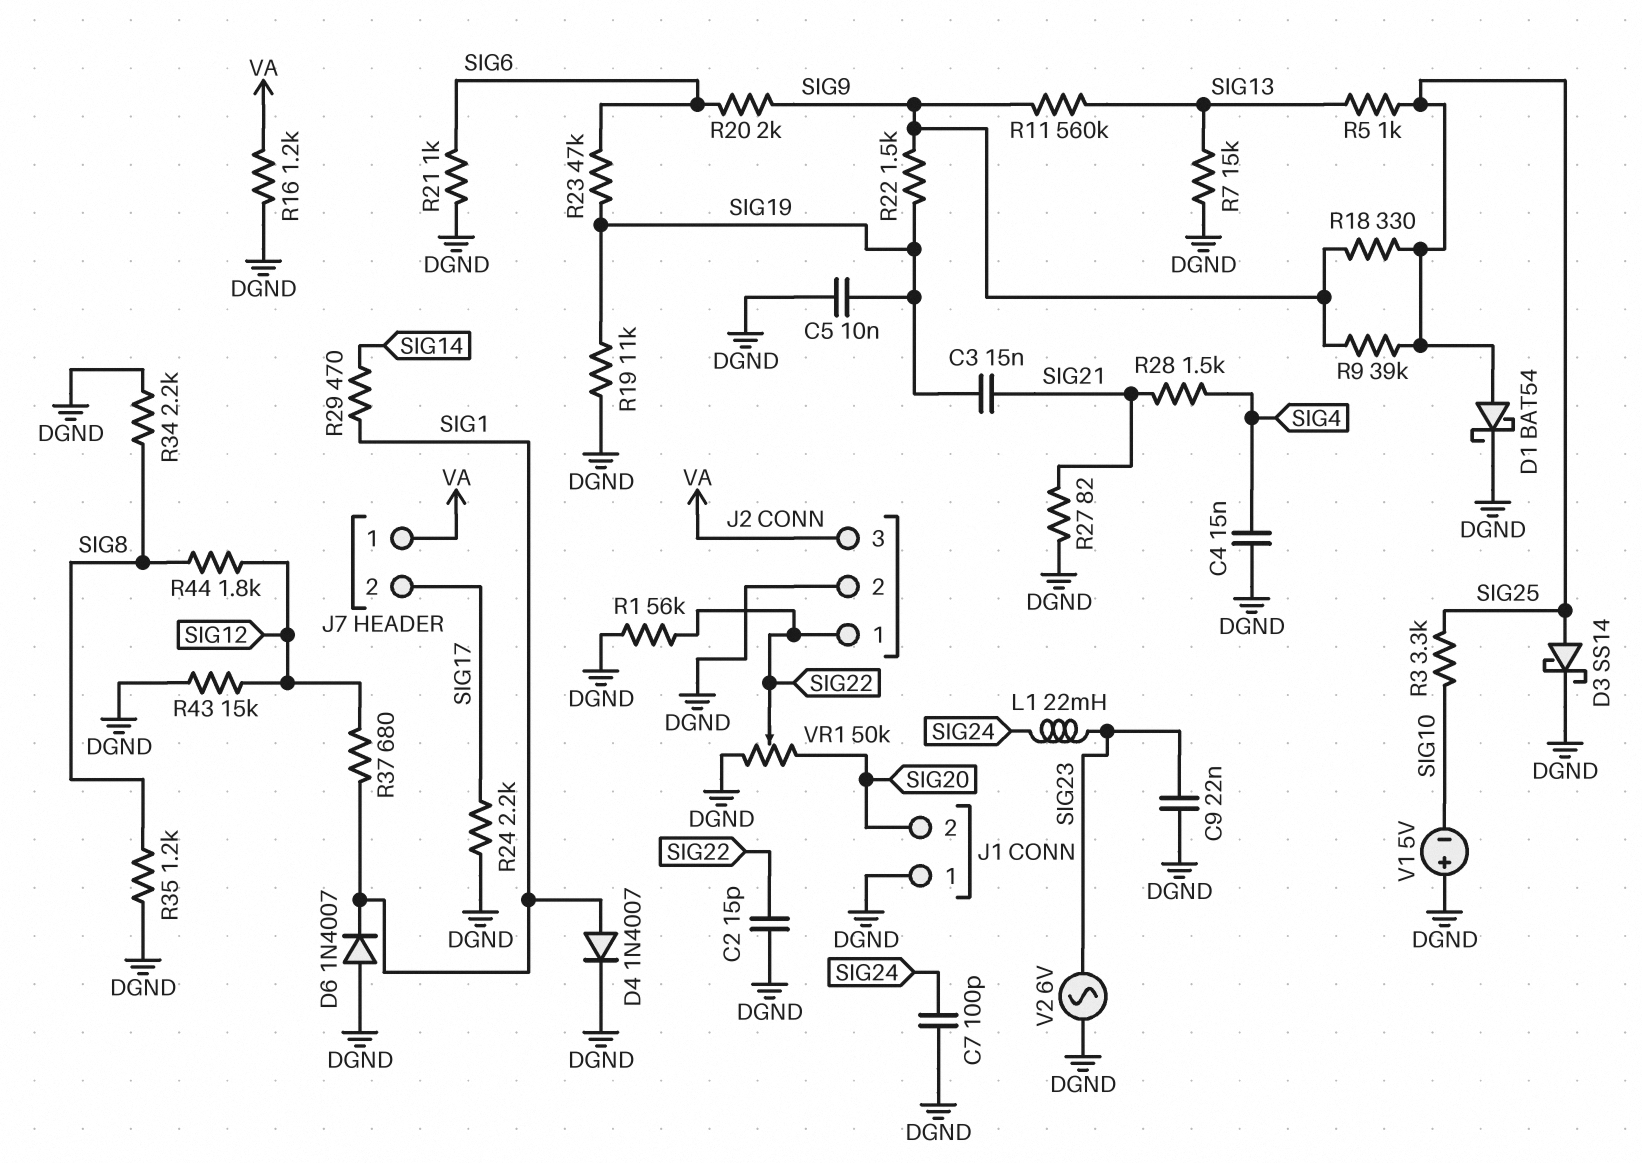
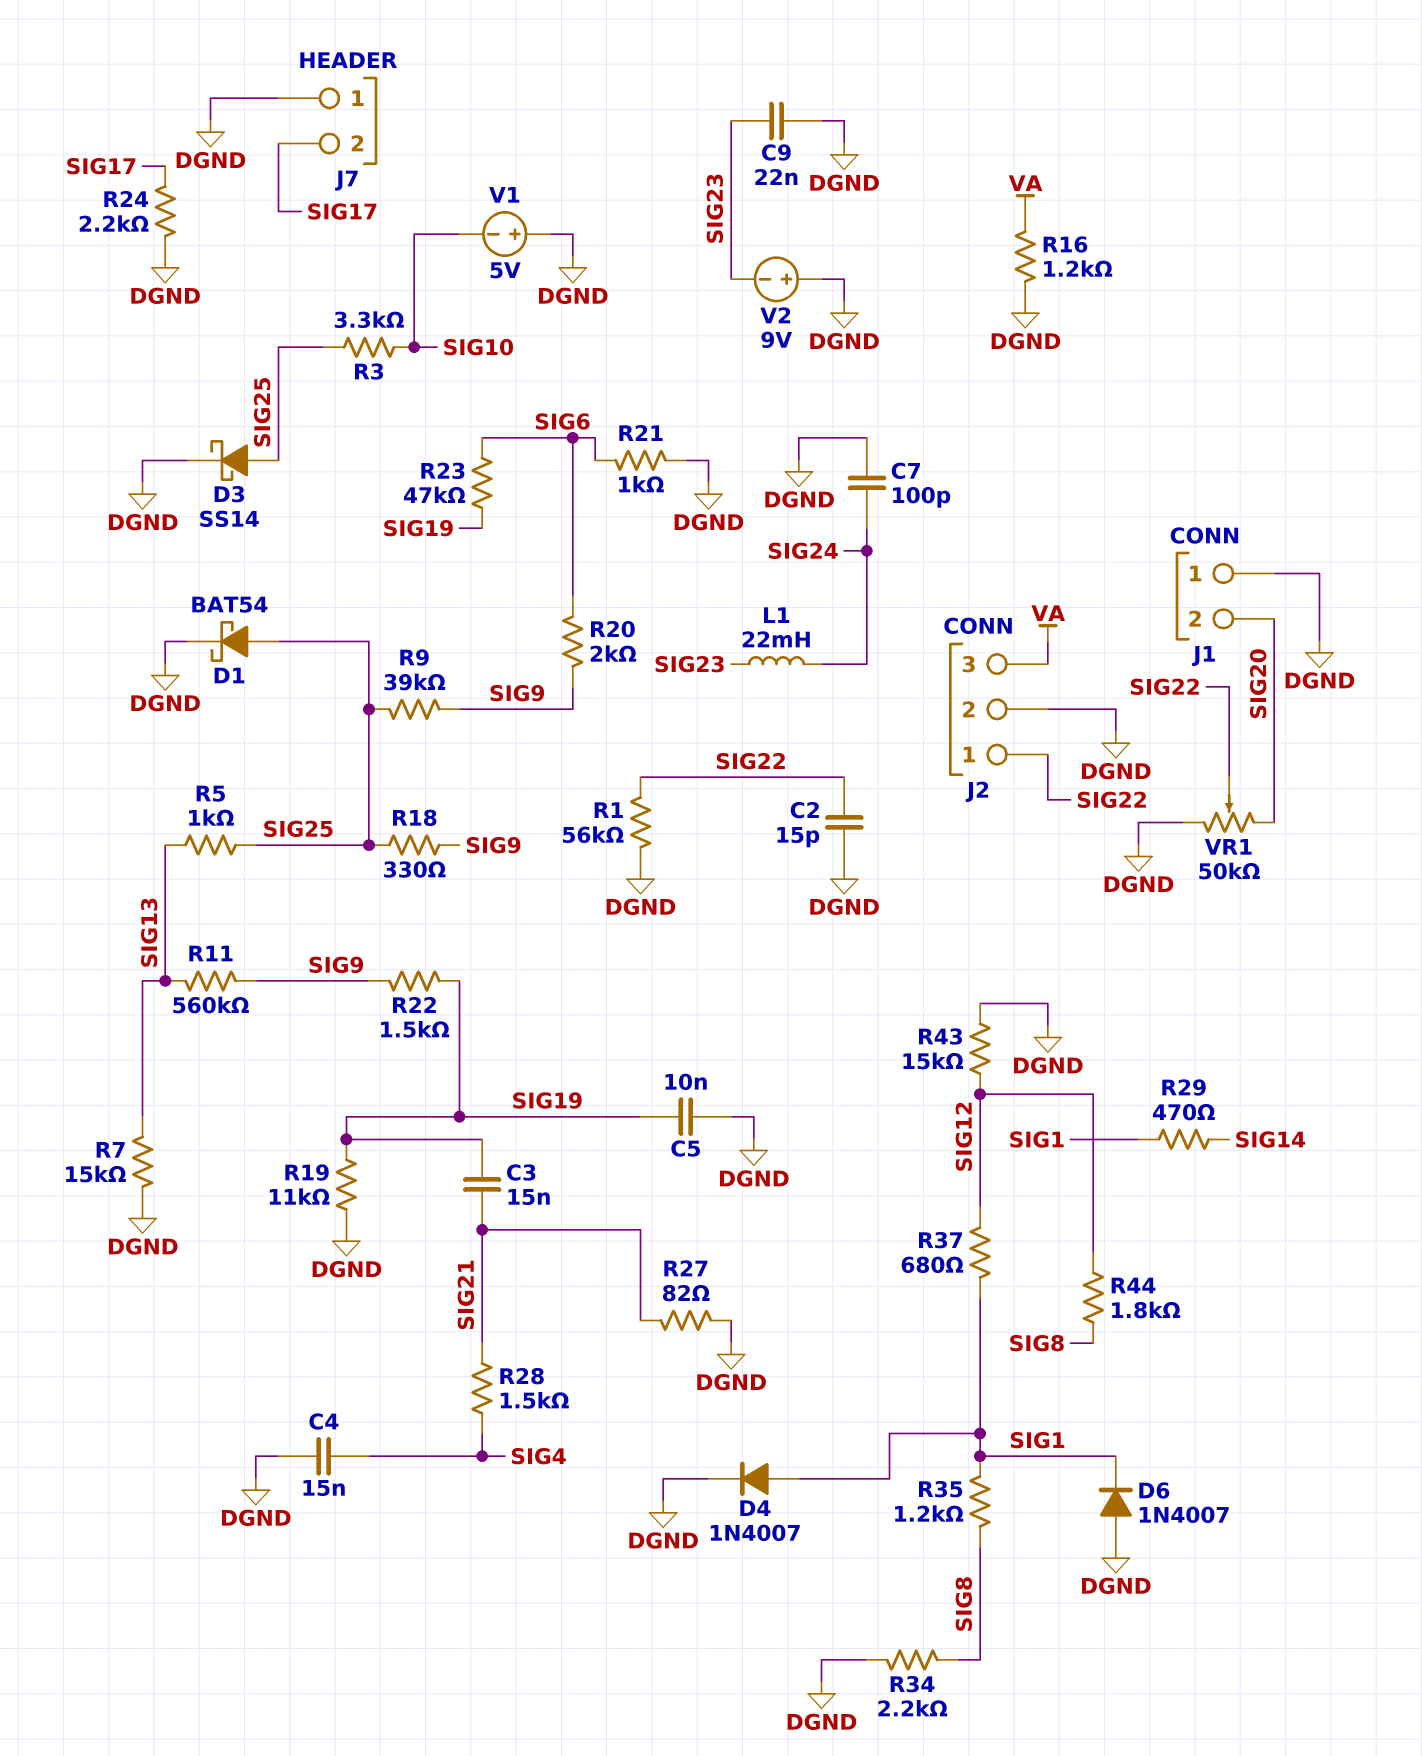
J7 pin 1: VA -> DGND
R35: 1.2k (DGND, SIG8) -> 1.2k (SIG1, SIG8)
V2: AC 6V (DGND, SIG23) -> 9V (plus DGND, minus SIG23)

